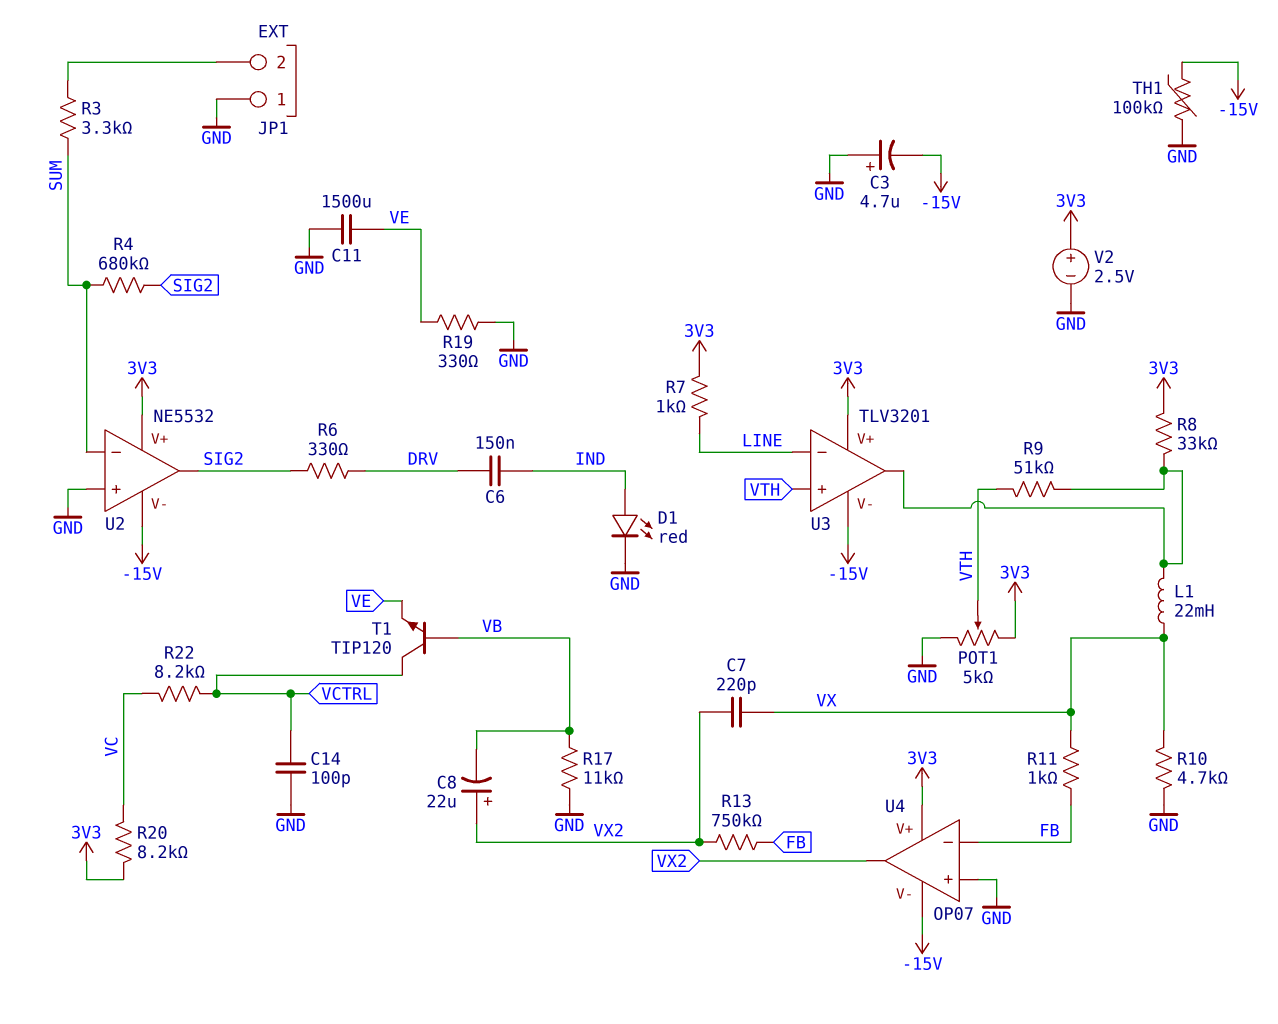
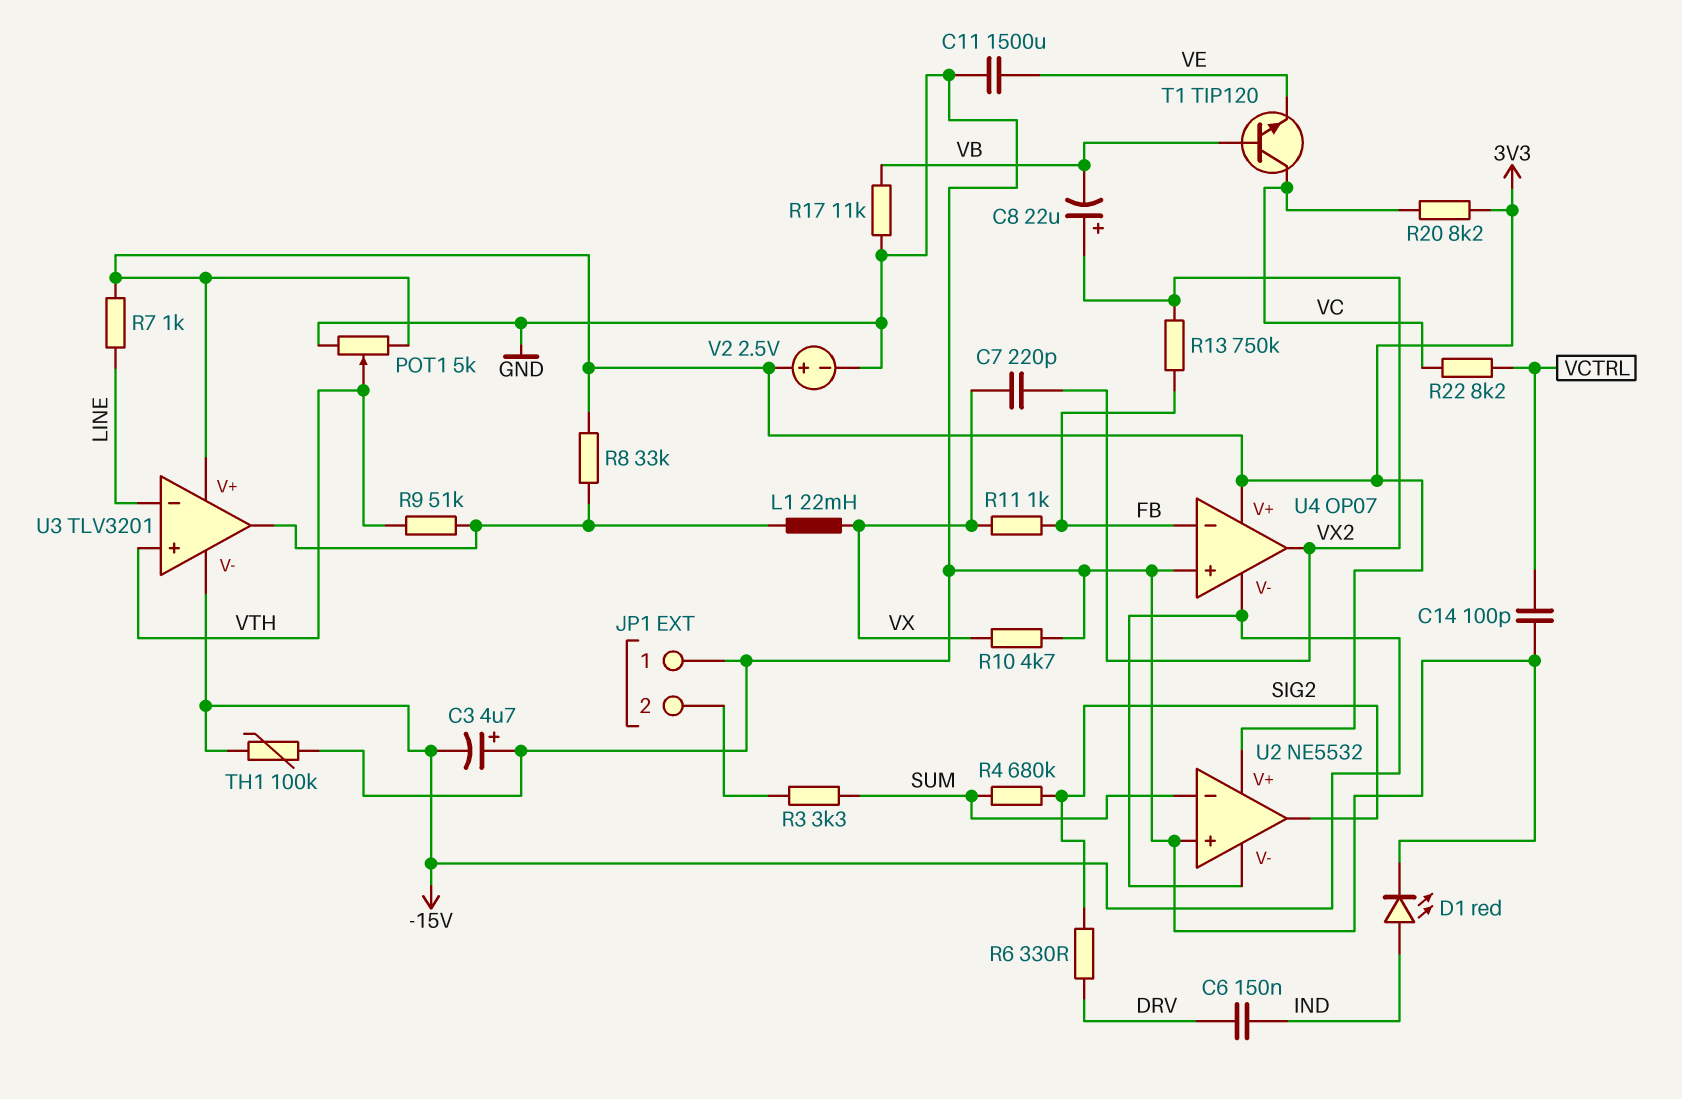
R19: 330 (GND, VE) -> none
T1: NPN TIP120 (B VB, C VCTRL, E VE) -> NPN TIP120 (B VB, C VC, E VE)

